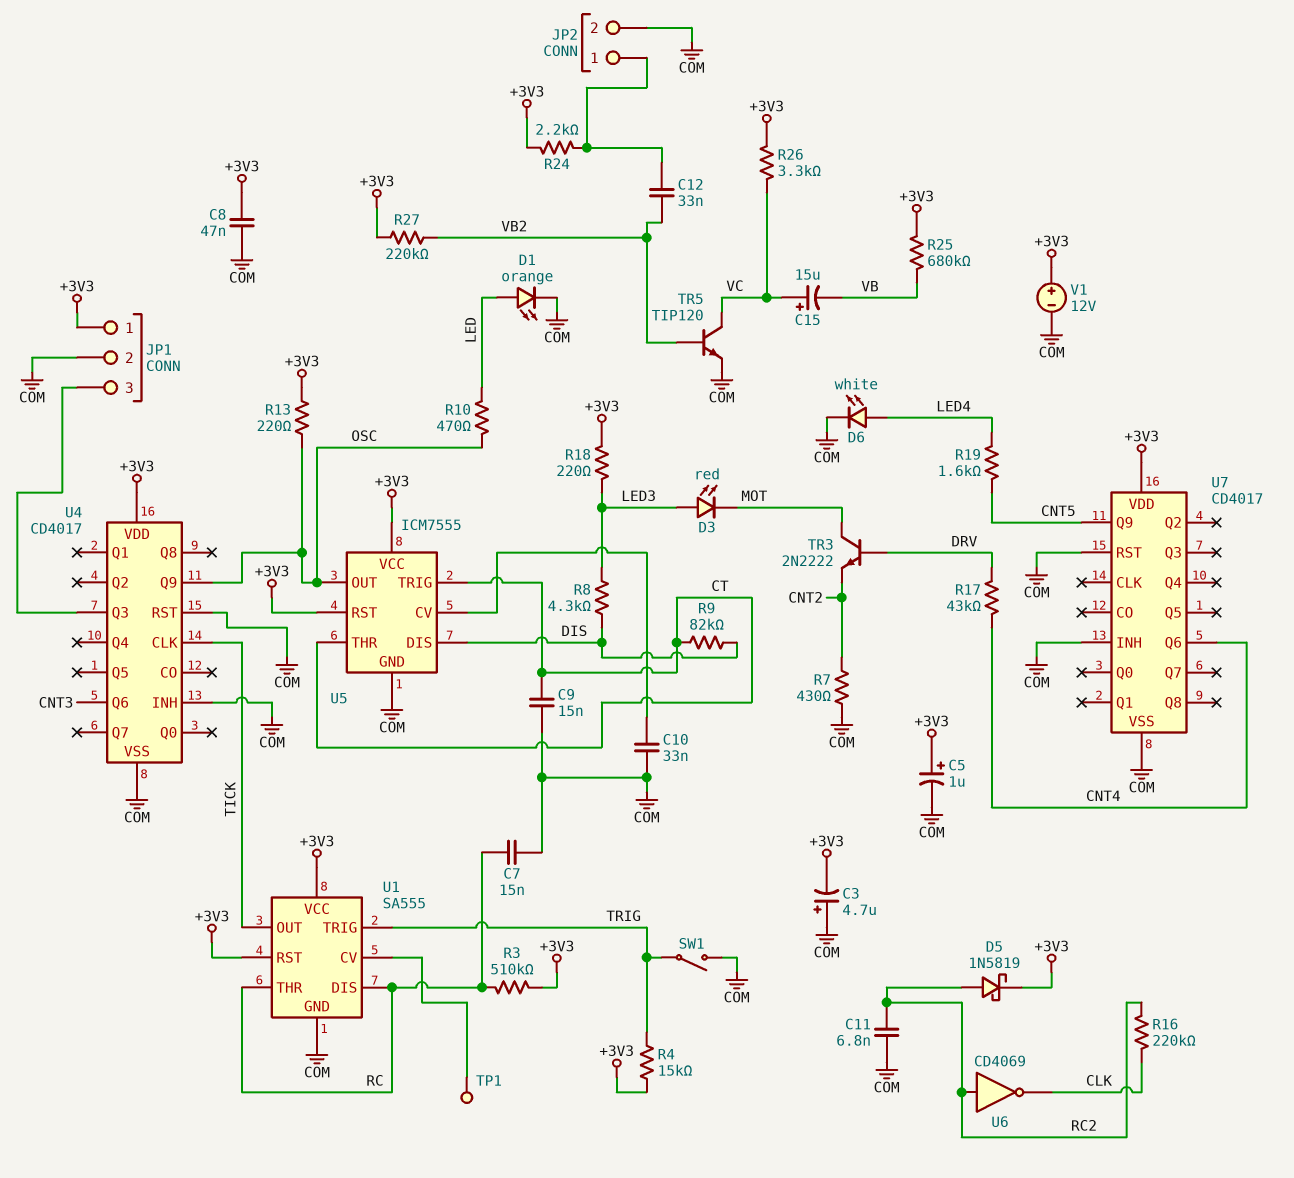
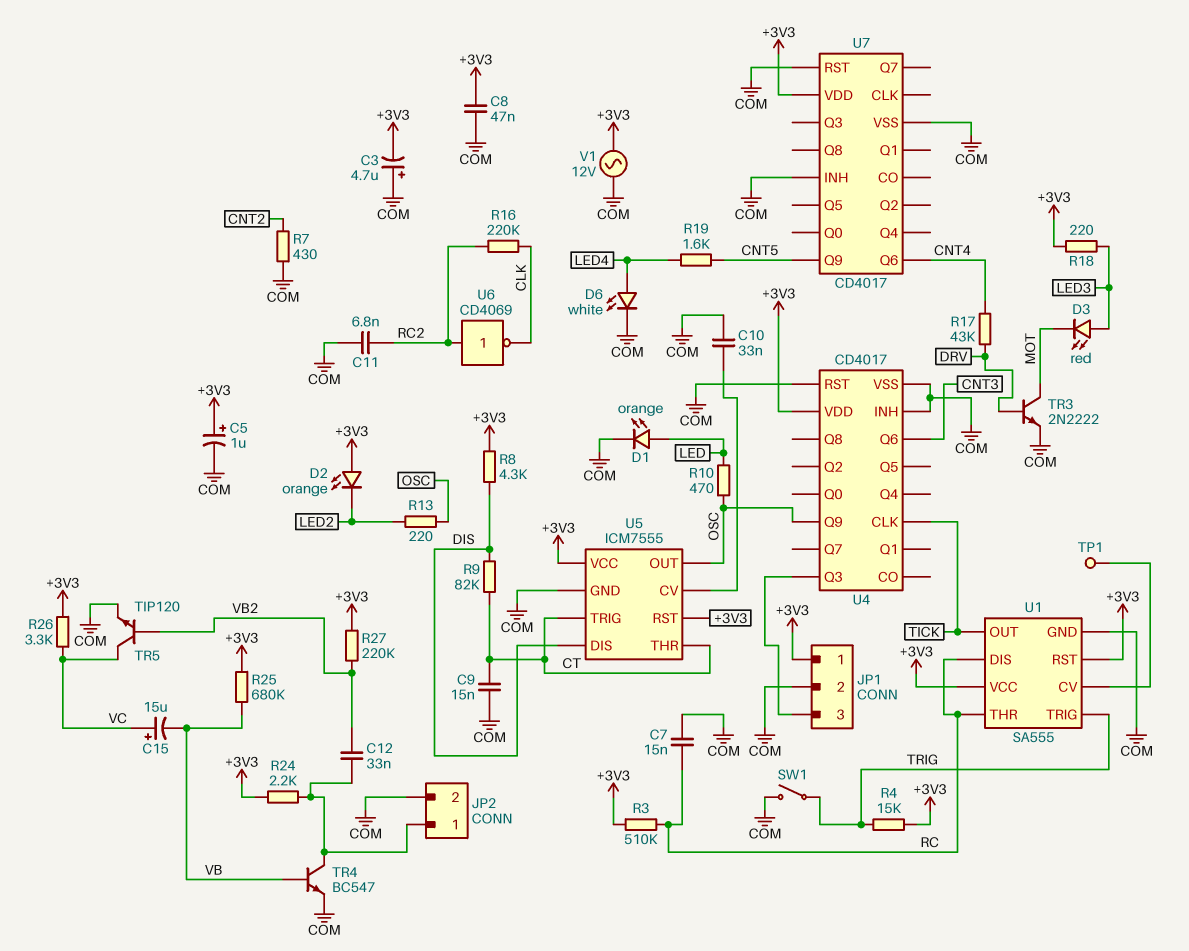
D2: none -> LED orange (A +3V3, K LED2)
D5: schottky 1N5819 (A RC2, K +3V3) -> none
R8: 4.3k (DIS, LED3) -> 4.3k (+3V3, DIS)
R13: 220 (+3V3, OSC) -> 220 (LED2, OSC)
TR3: NPN 2N2222 (B DRV, C MOT, E CNT2) -> NPN 2N2222 (B DRV, C MOT, E COM)
TR4: none -> NPN BC547 (B VB, C JP2/1, E COM)
V1: 12V (plus +3V3, minus COM) -> AC 12V (+3V3, COM)

